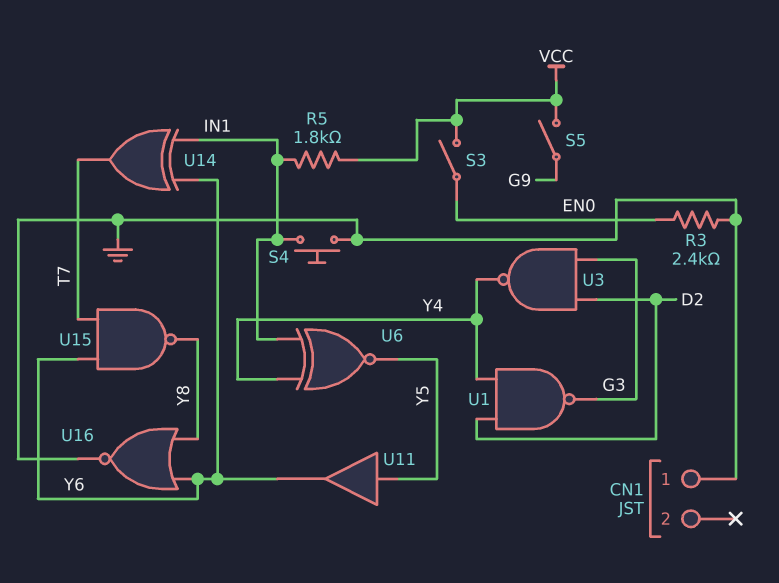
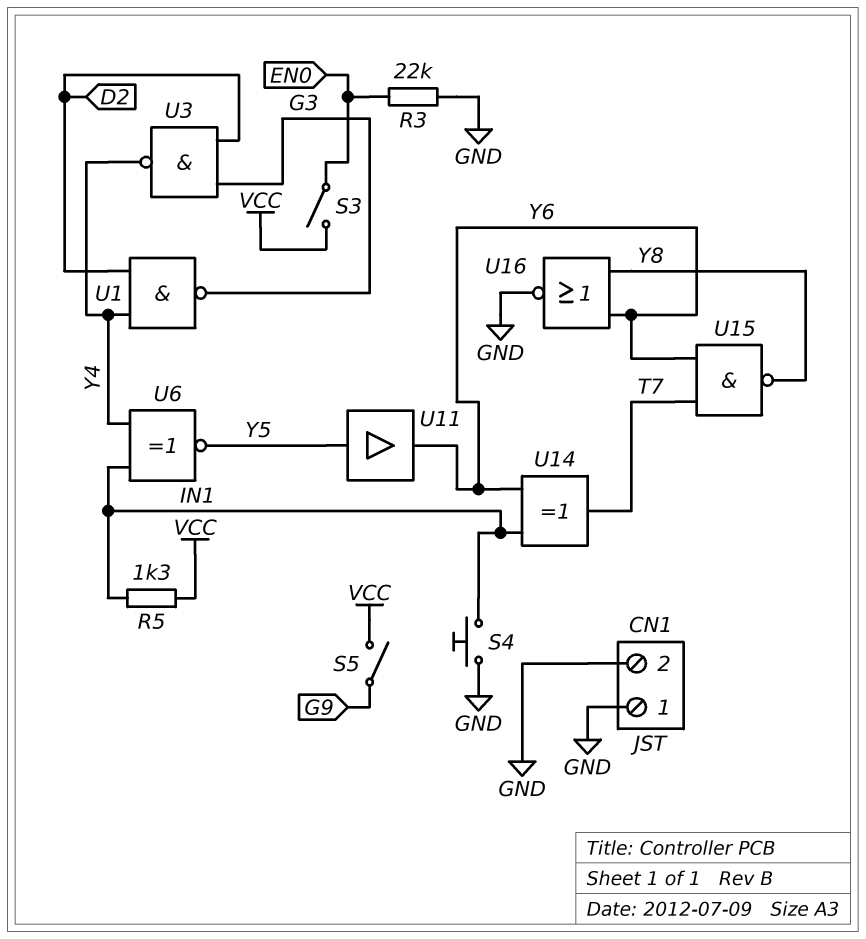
CN1 pin 2: none -> GND
R3: 2.4k (EN0, GND) -> 22k (EN0, GND)
R5: 1.8k (IN1, VCC) -> 1.3k (IN1, VCC)

